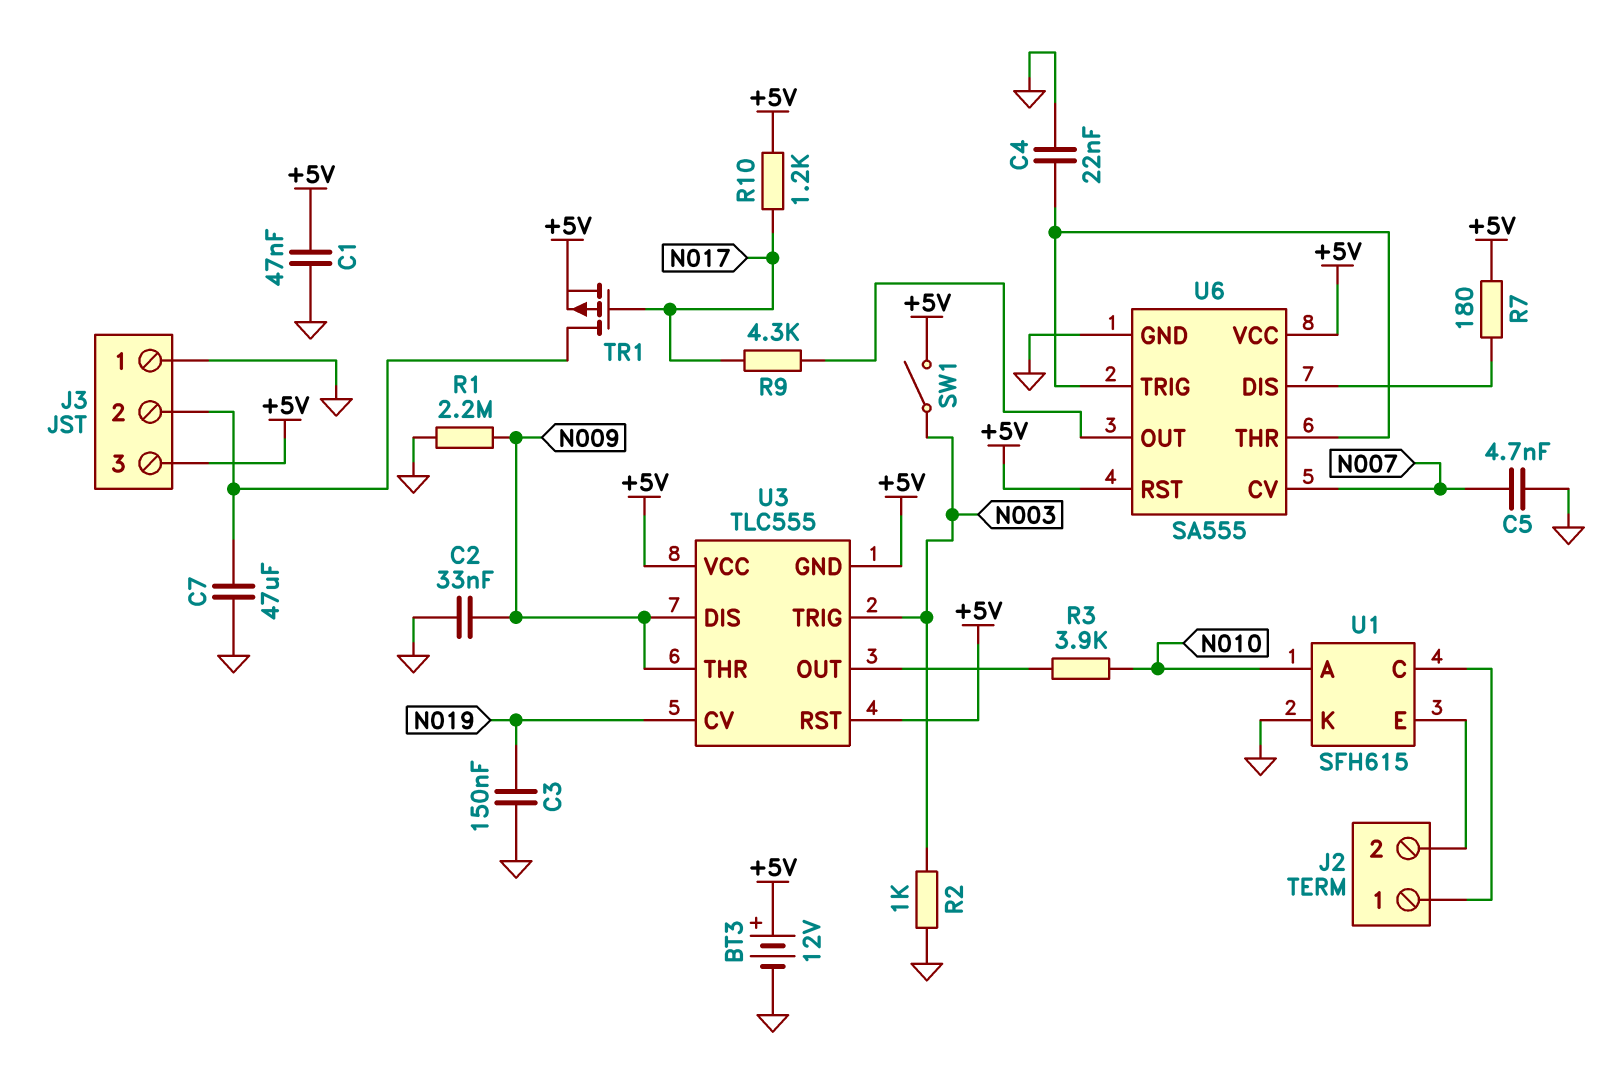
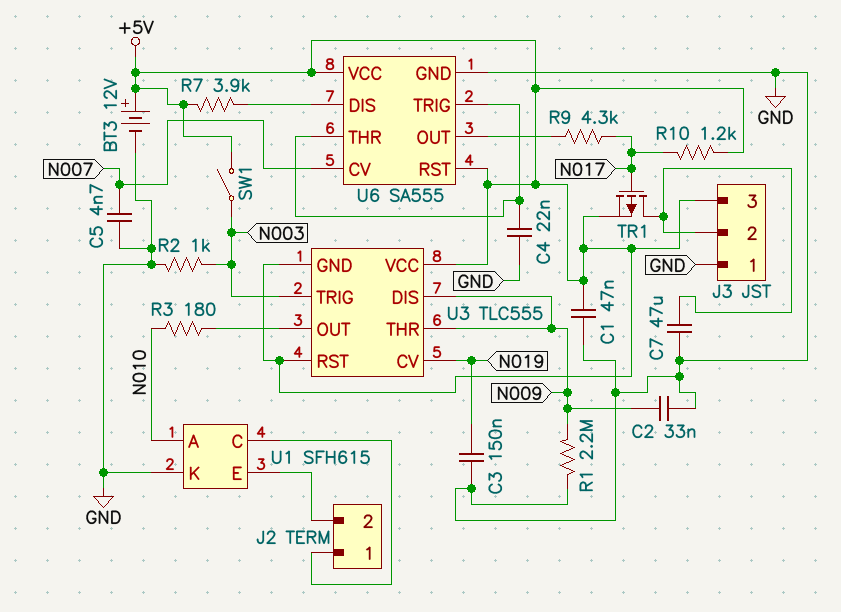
R3: 3.9k (N010, U3/OUT) -> 180 (N010, U3/OUT)
R7: 180 (+5V, U6/DIS) -> 3.9k (+5V, U6/DIS)

